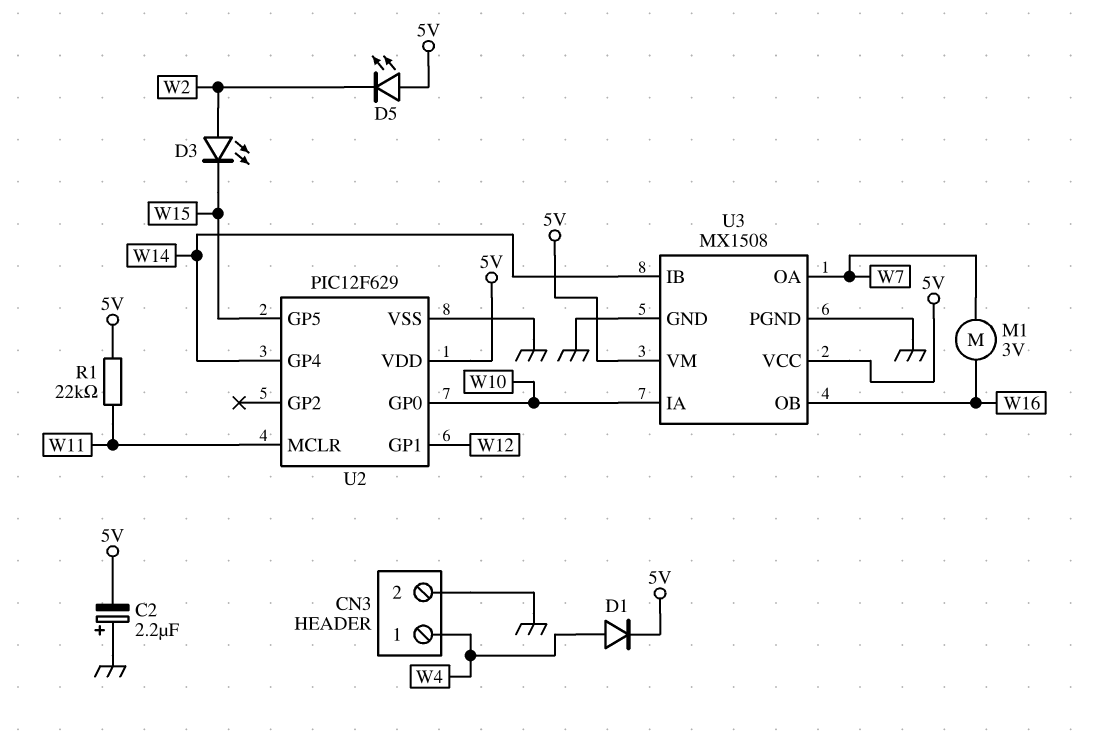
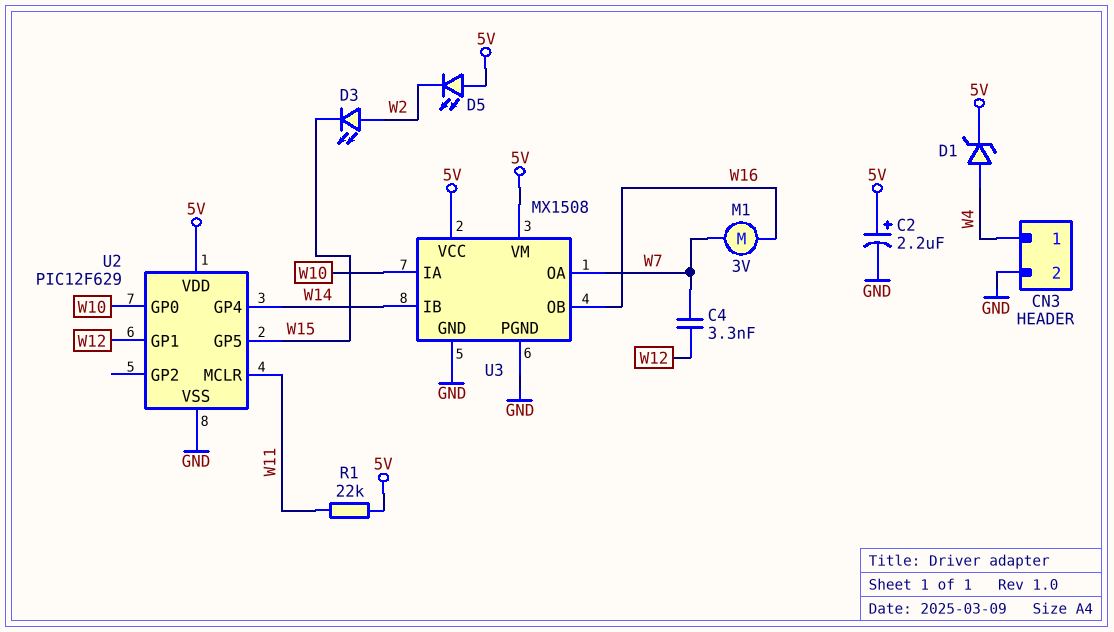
C2: 2.2uF (plus GND, minus 5V) -> 2.2uF (plus 5V, minus GND)
C4: none -> 3.3nF (W7, W12)
D1: diode (A W4, K 5V) -> zener (A W4, K 5V)

